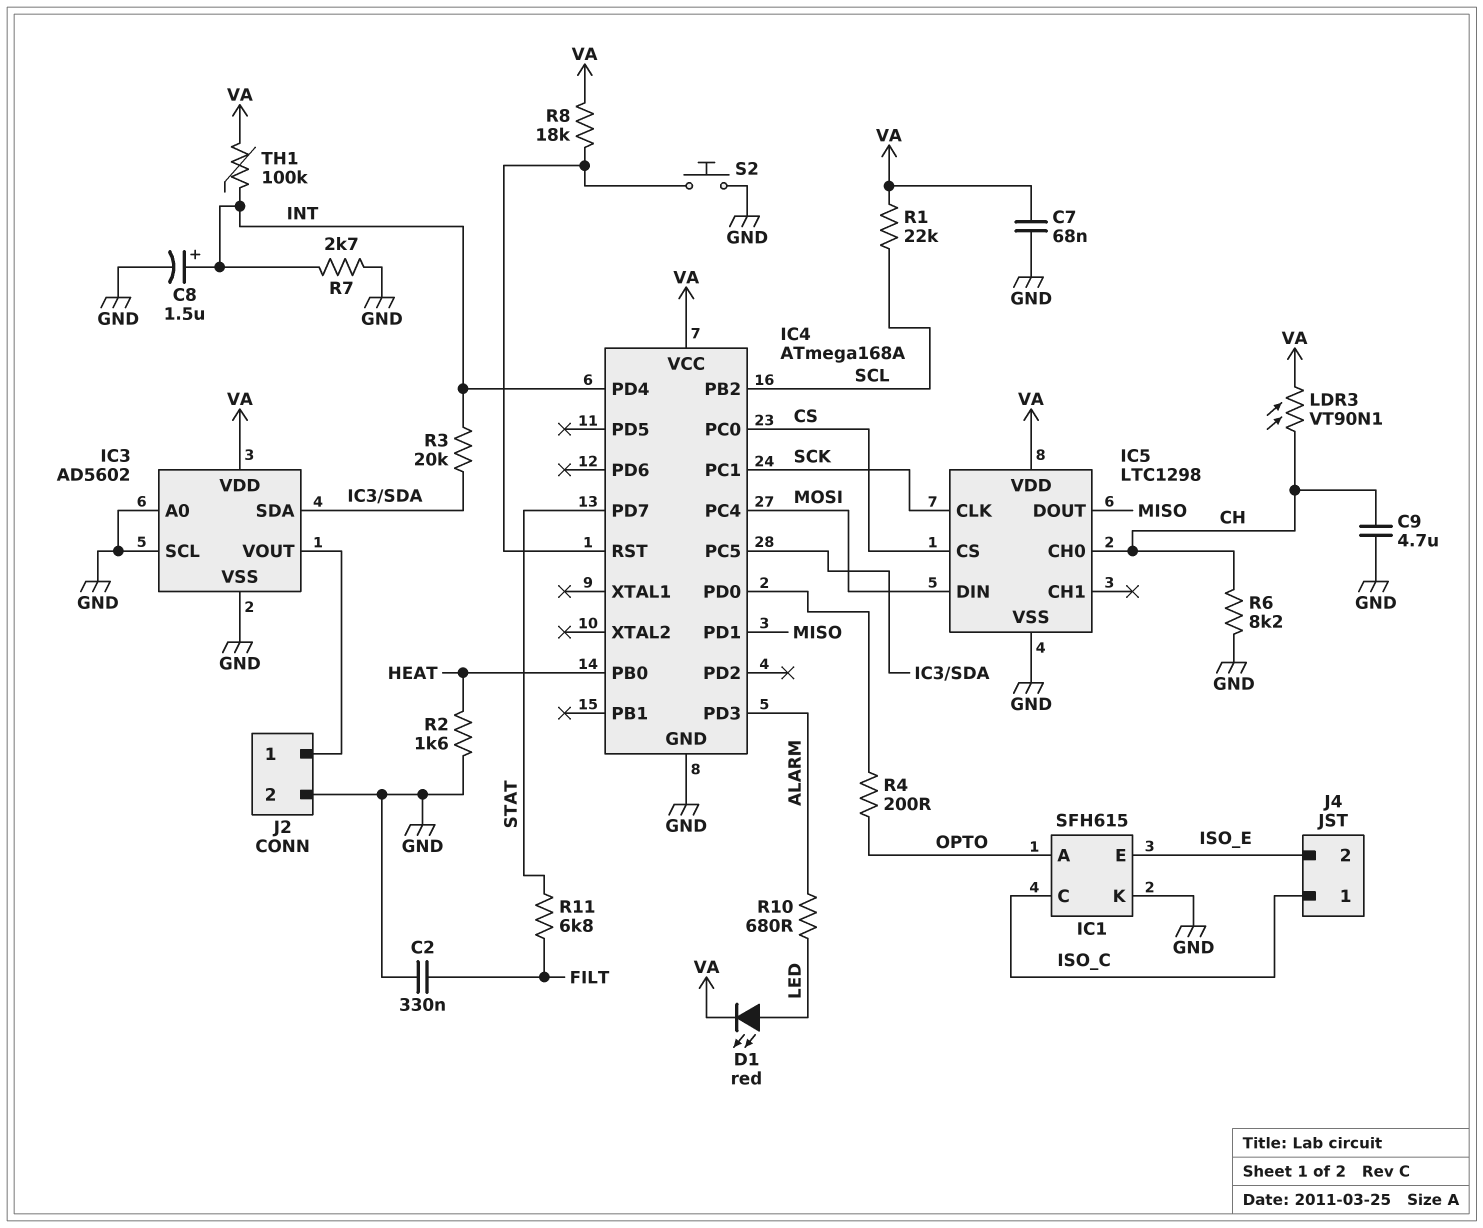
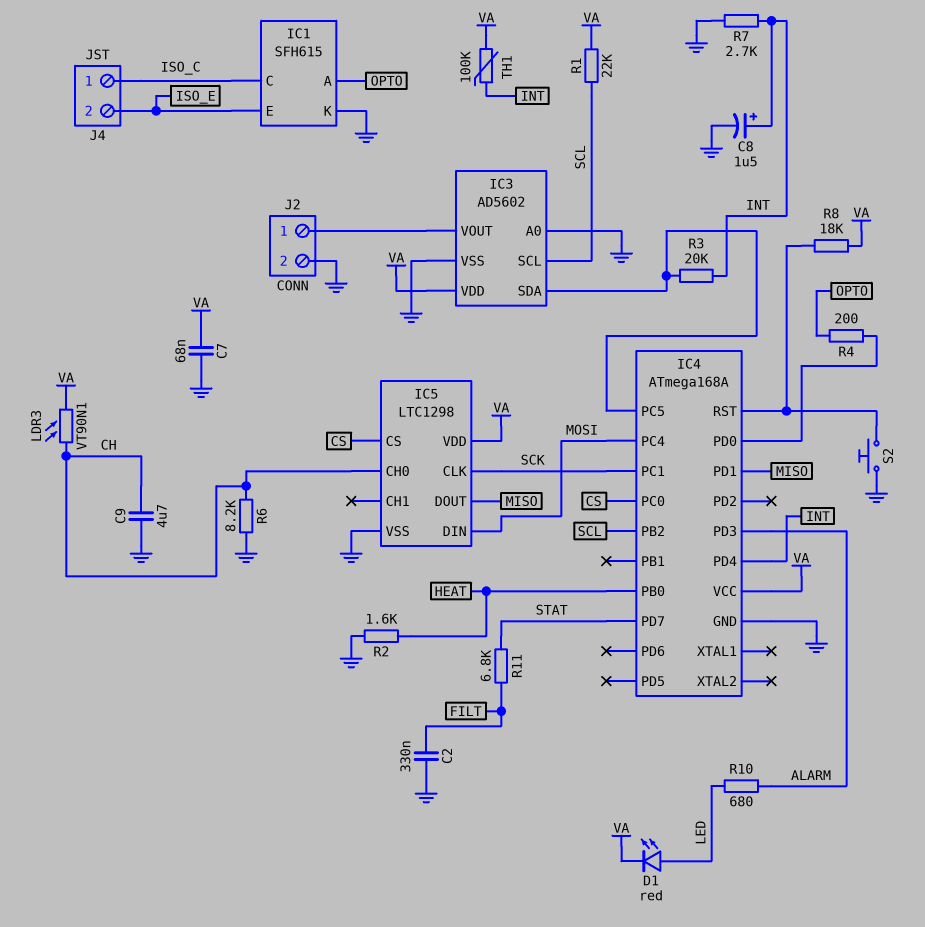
IC3 pin SCL: GND -> SCL

